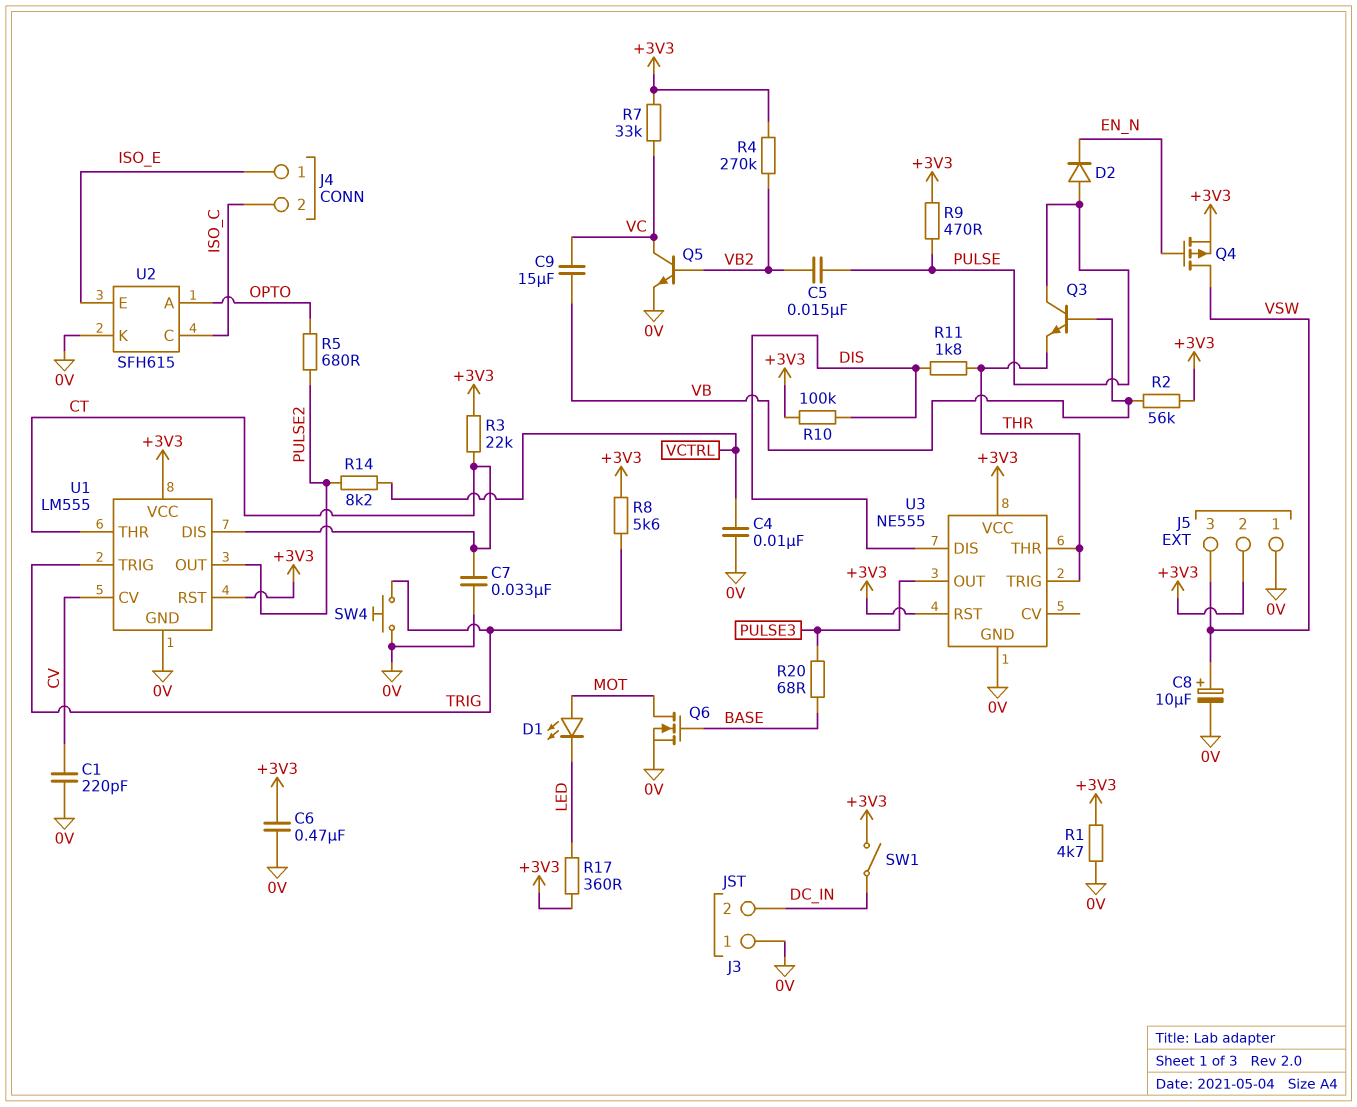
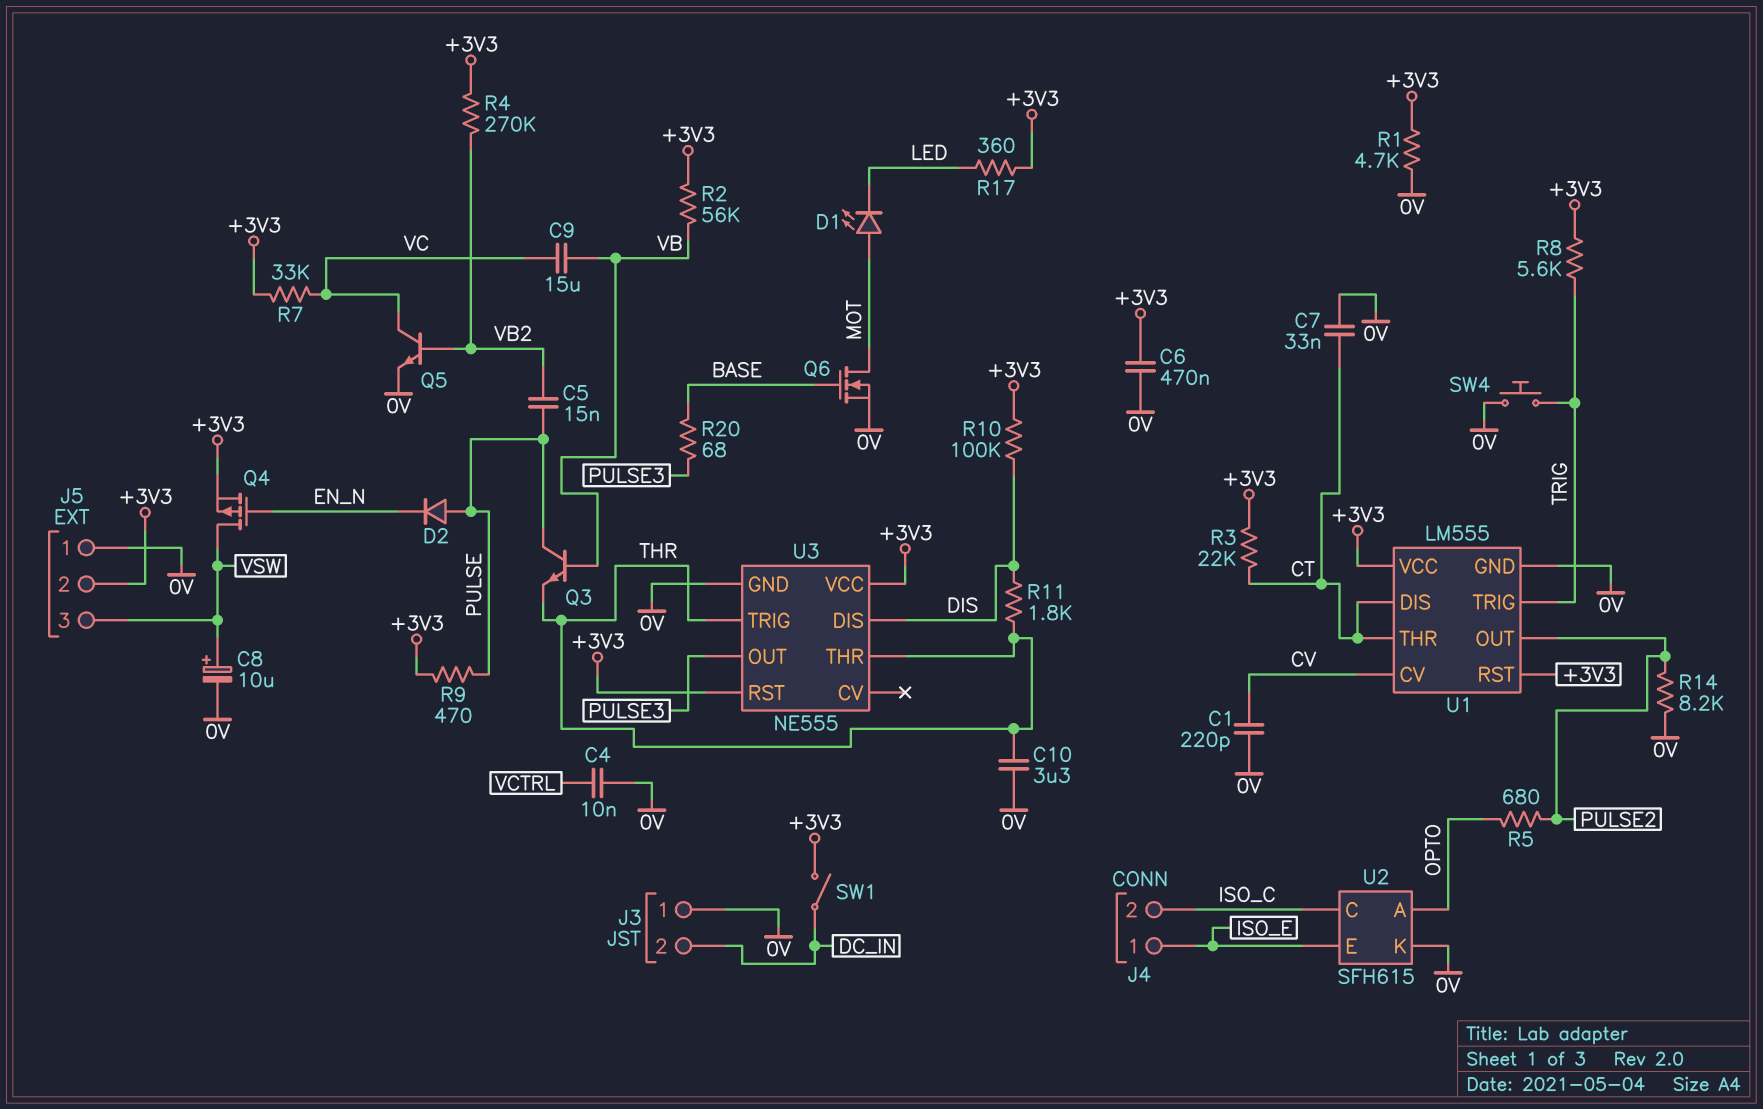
C10: none -> 3.3uF (0V, THR)
R14: 8.2k (PULSE2, VCTRL) -> 8.2k (0V, PULSE2)

